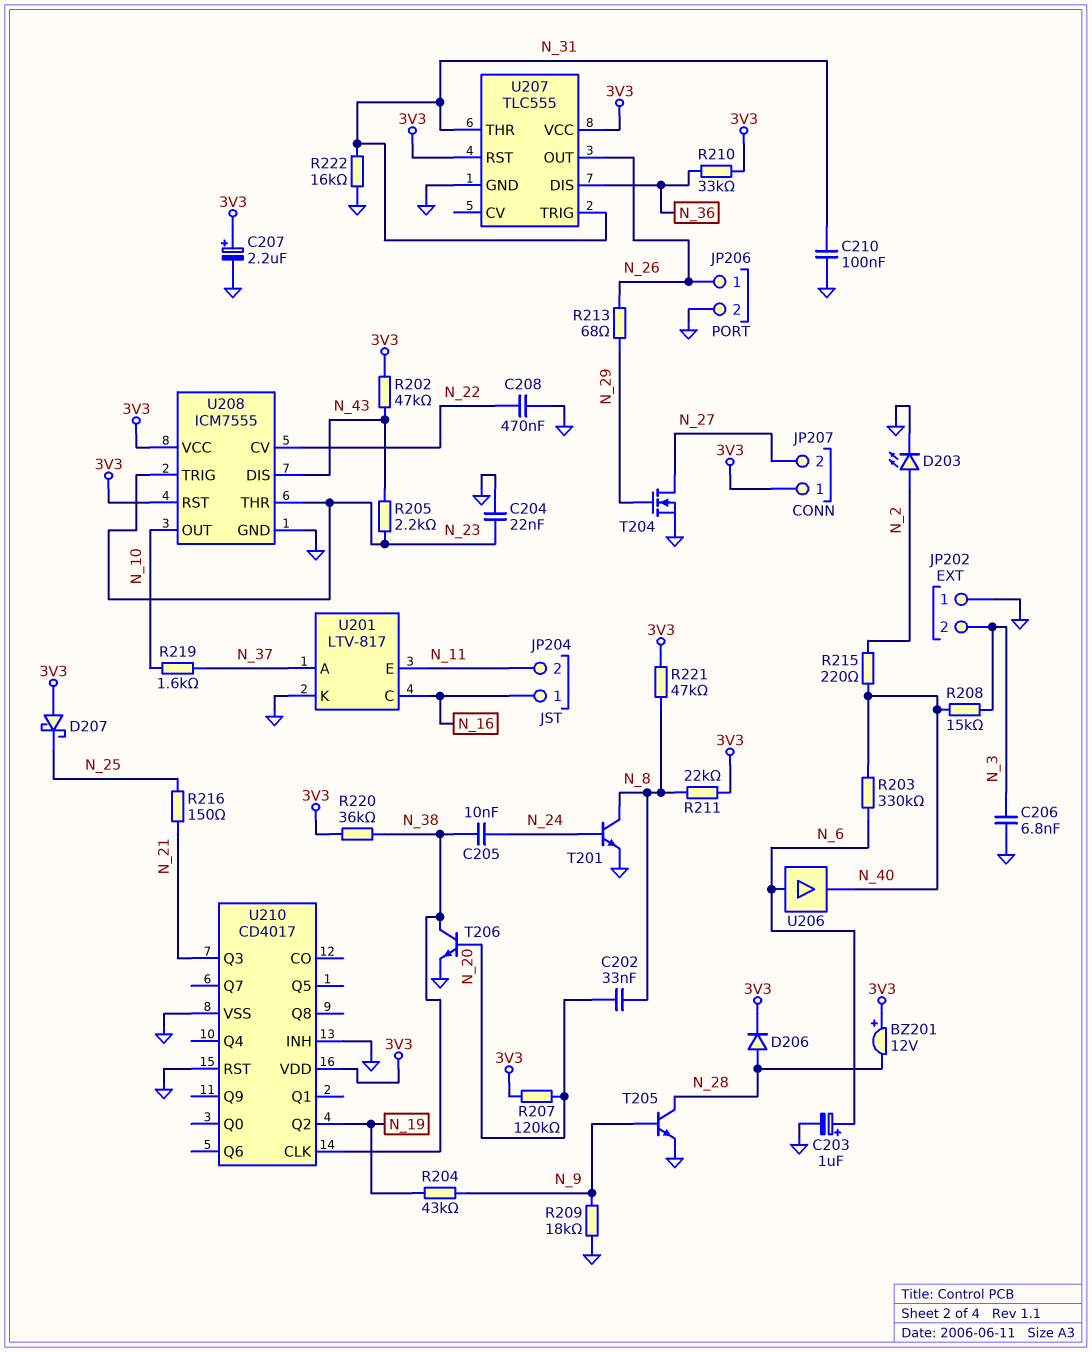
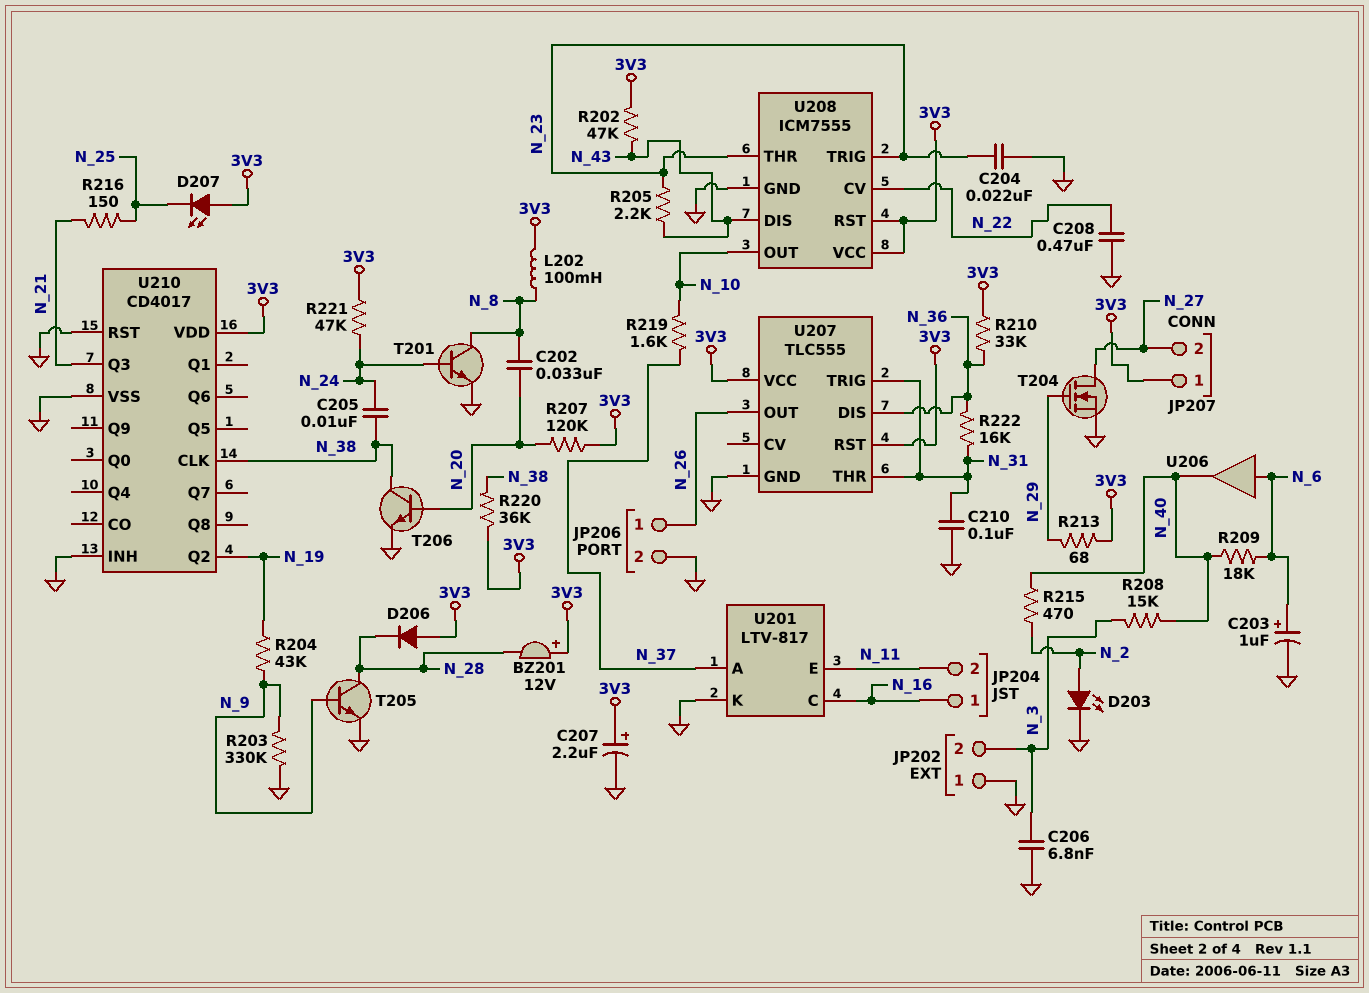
D206: diode (A N_28, K 3V3) -> diode (A 3V3, K N_28)
D207: schottky (A 3V3, K N_25) -> LED (A 3V3, K N_25)
L202: none -> 100mH (3V3, N_8)
R203: 330k (N_6, N_40) -> 330k (GND, N_9)
R209: 18k (GND, N_9) -> 18k (N_6, N_40)
R211: 22k (3V3, N_8) -> none
R213: 68 (N_26, N_29) -> 68 (3V3, N_29)
R215: 220 (N_2, N_40) -> 470 (N_2, N_40)
R221: 47k (3V3, N_8) -> 47k (3V3, N_24)
R222: 16k (GND, N_31) -> 16k (N_31, N_36)

